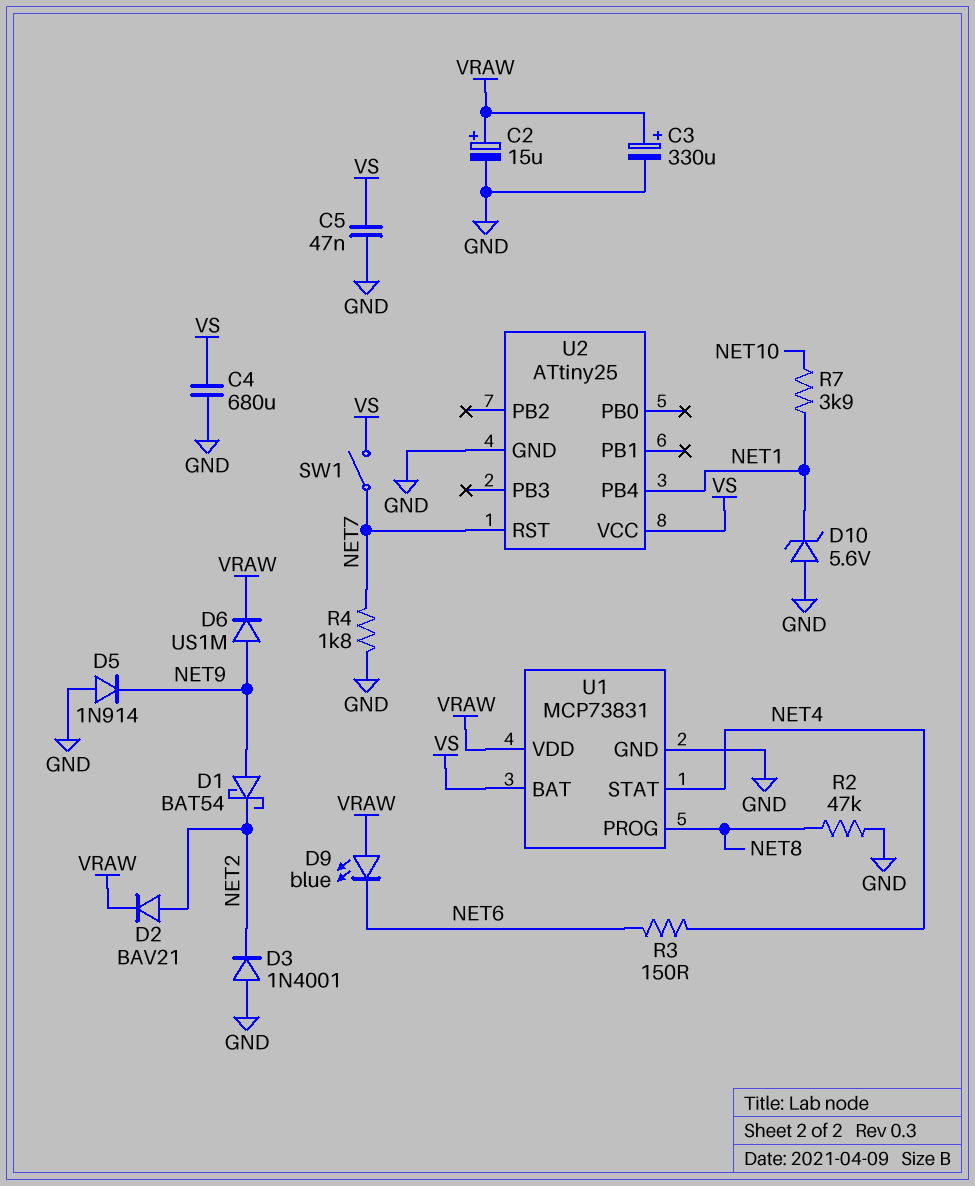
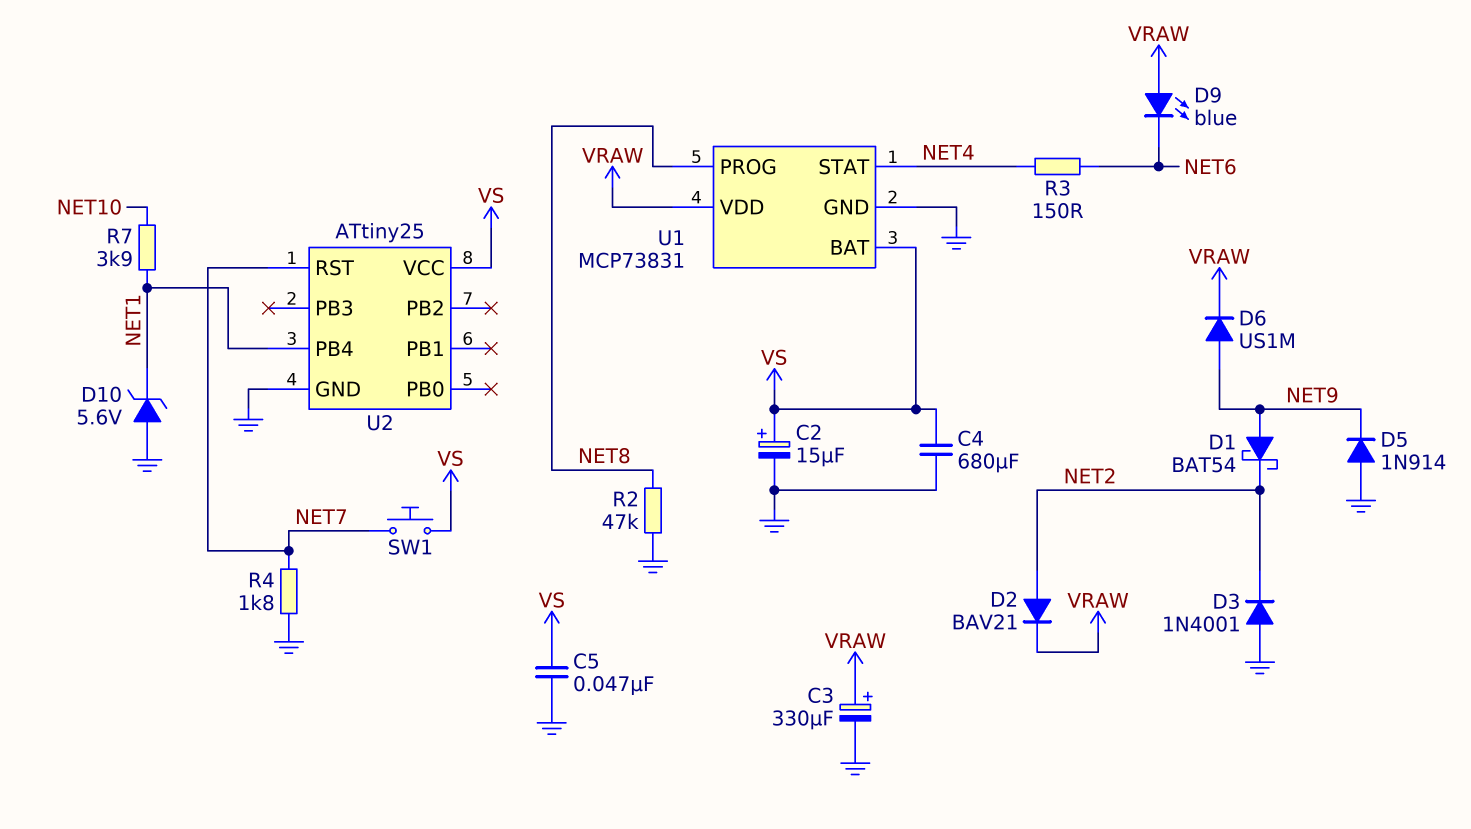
C2: 15uF (plus VRAW, minus GND) -> 15uF (plus VS, minus GND)
SW1: switch (NET7, VS) -> button (NET7, VS)

